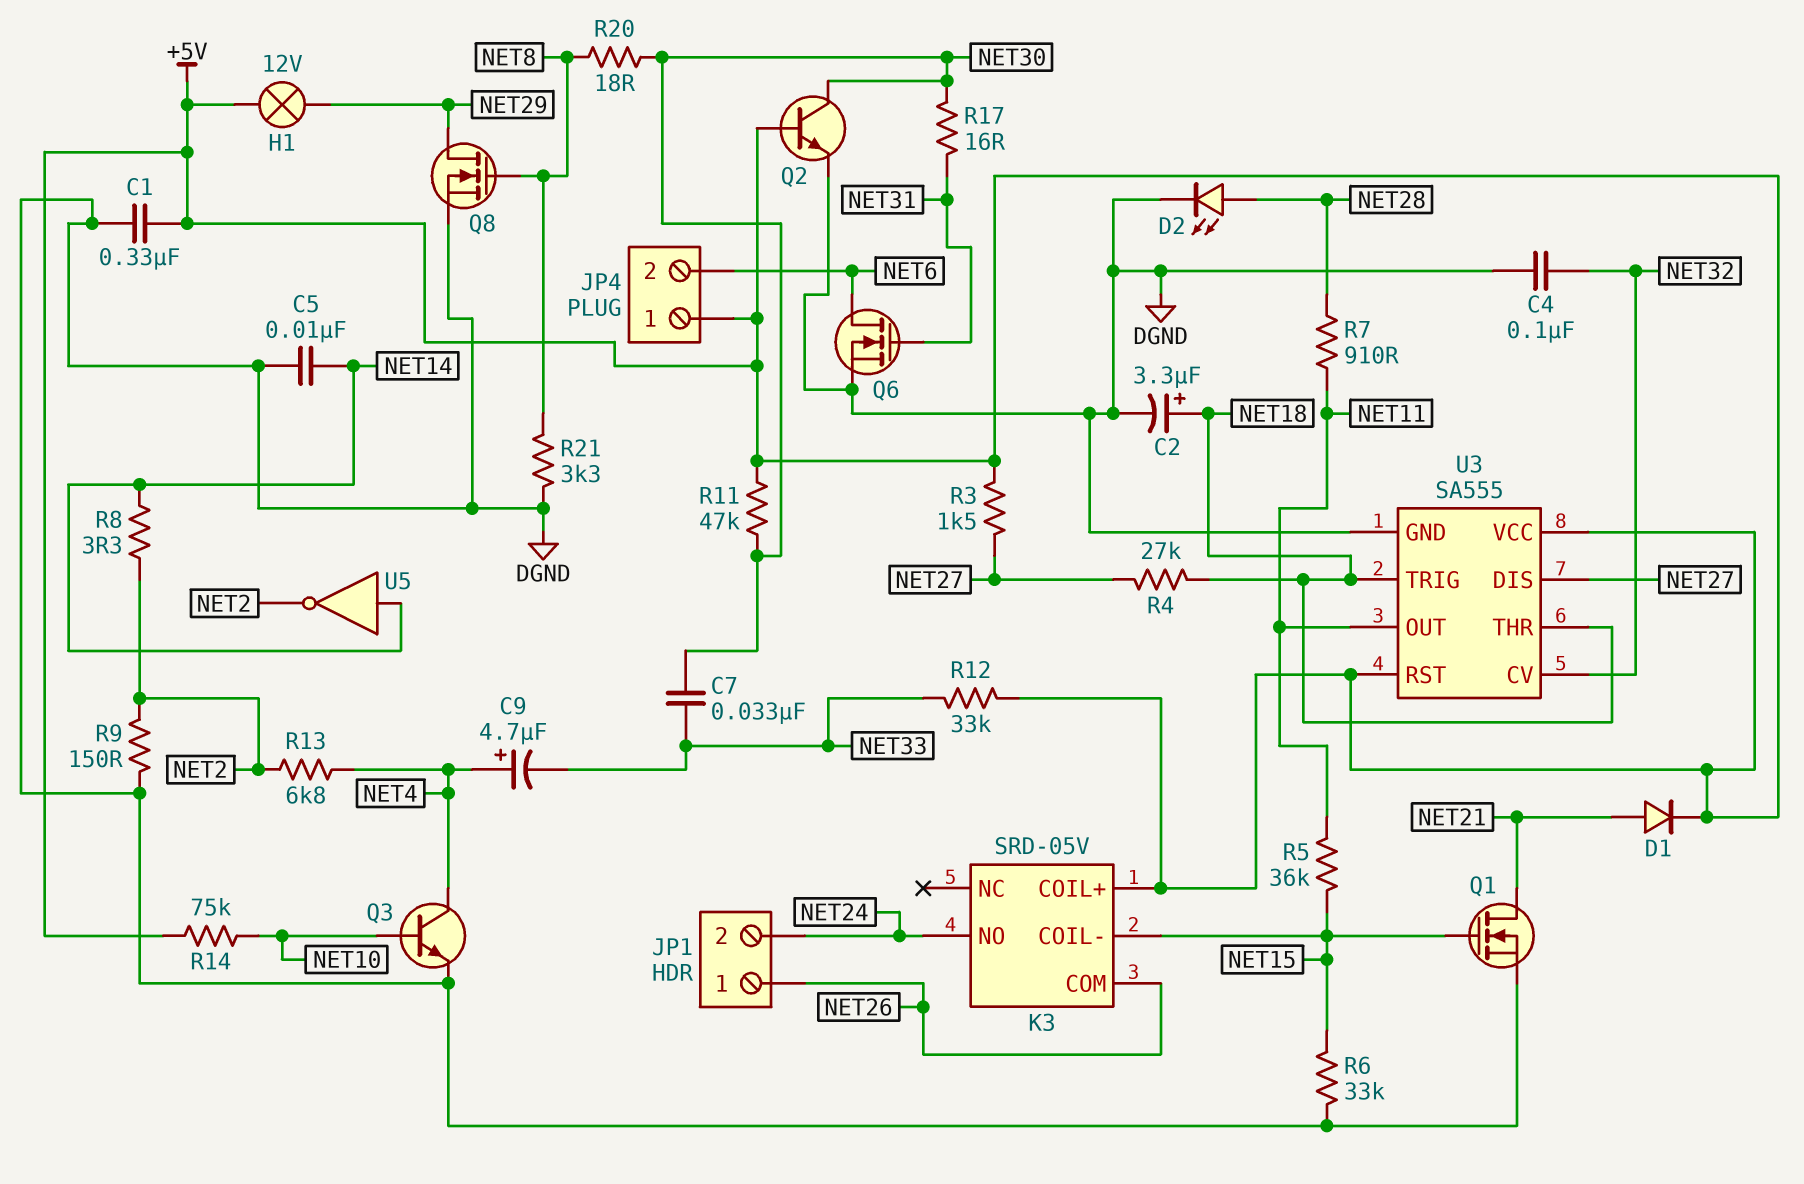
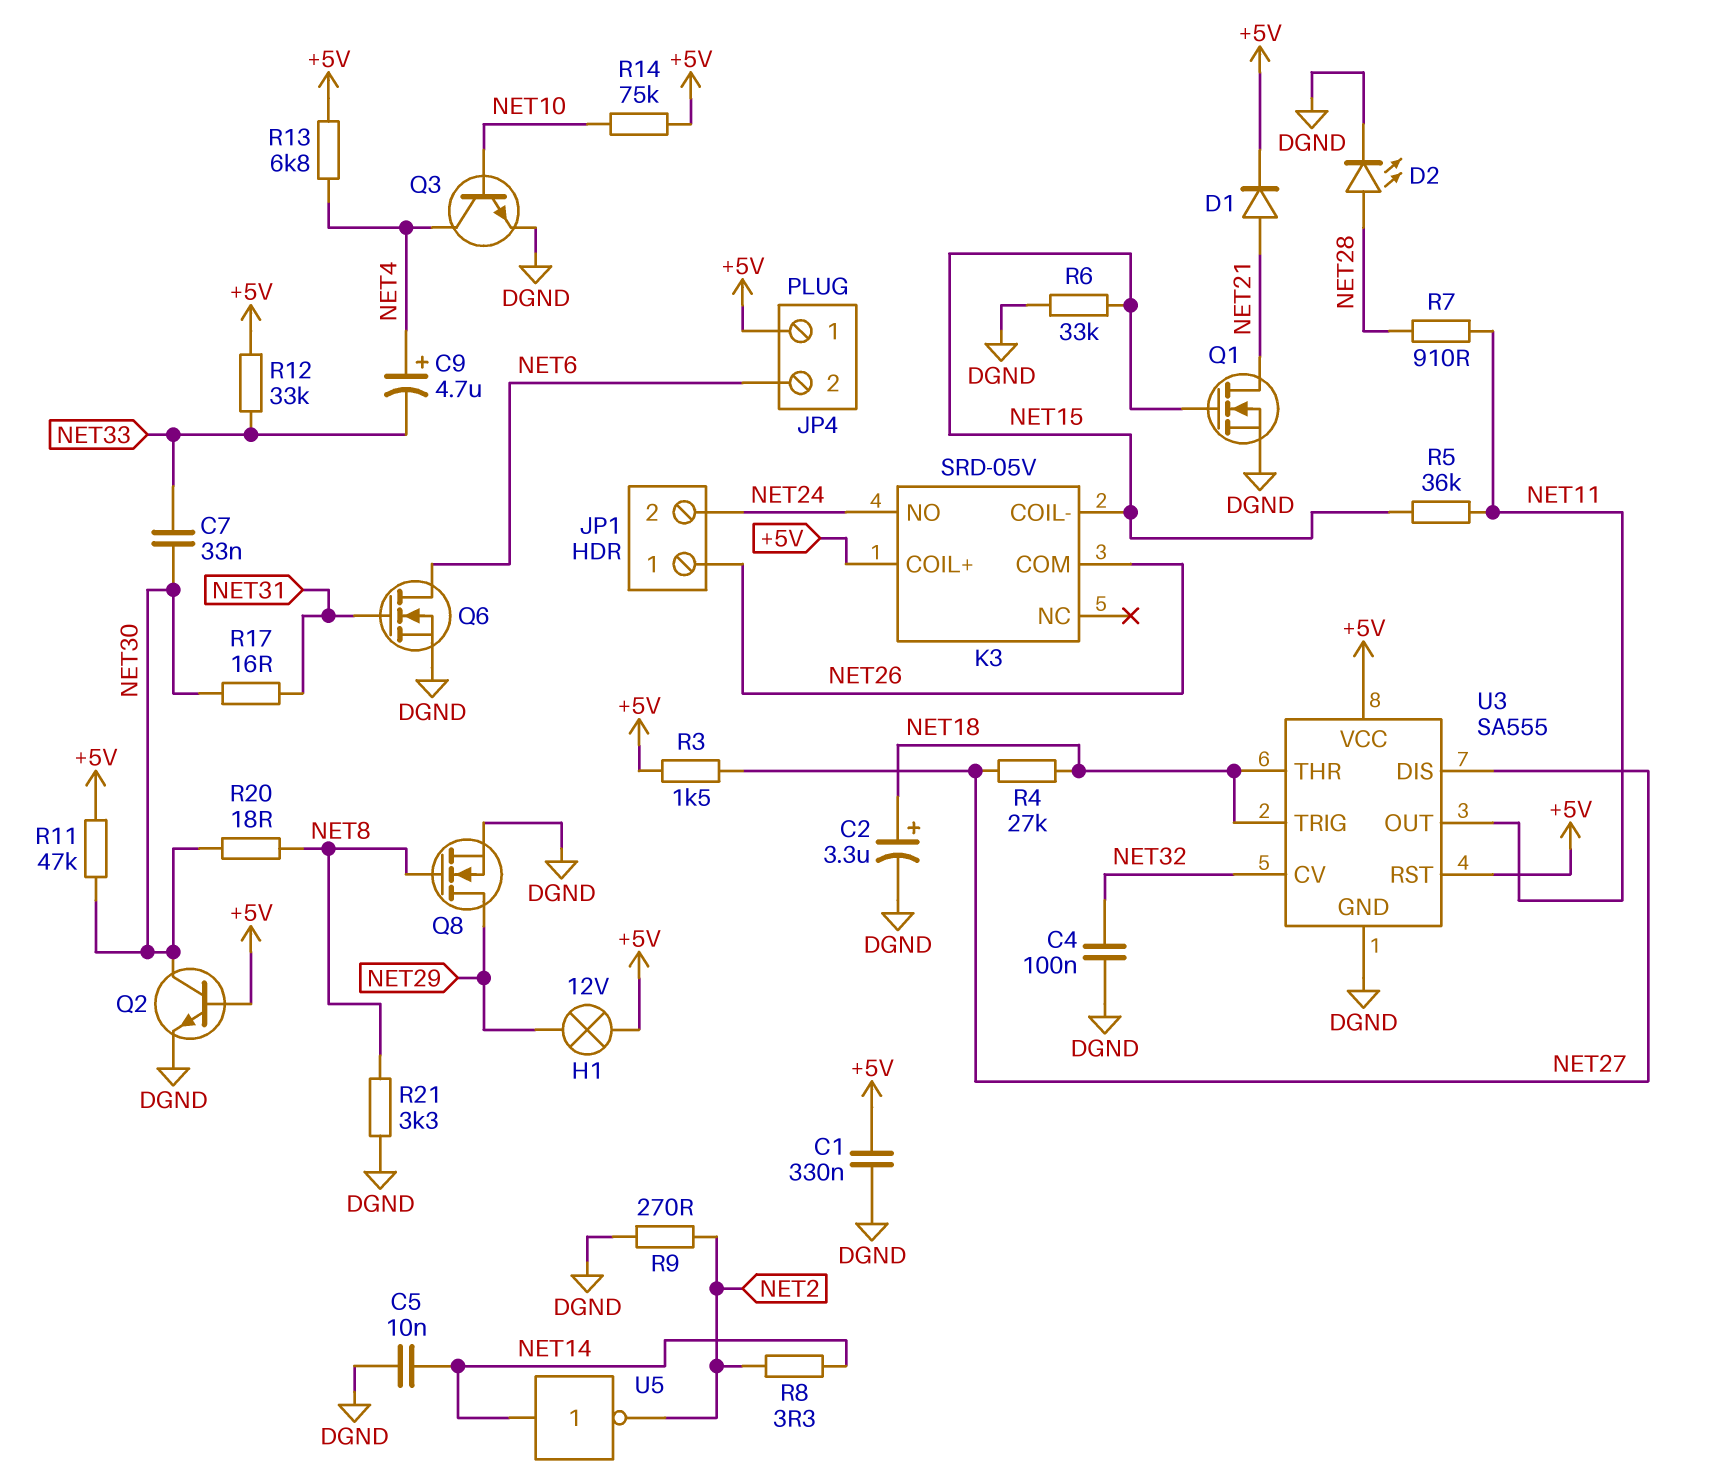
R9: 150 (DGND, NET2) -> 270 (DGND, NET2)
R13: 6.8k (NET2, NET4) -> 6.8k (+5V, NET4)

